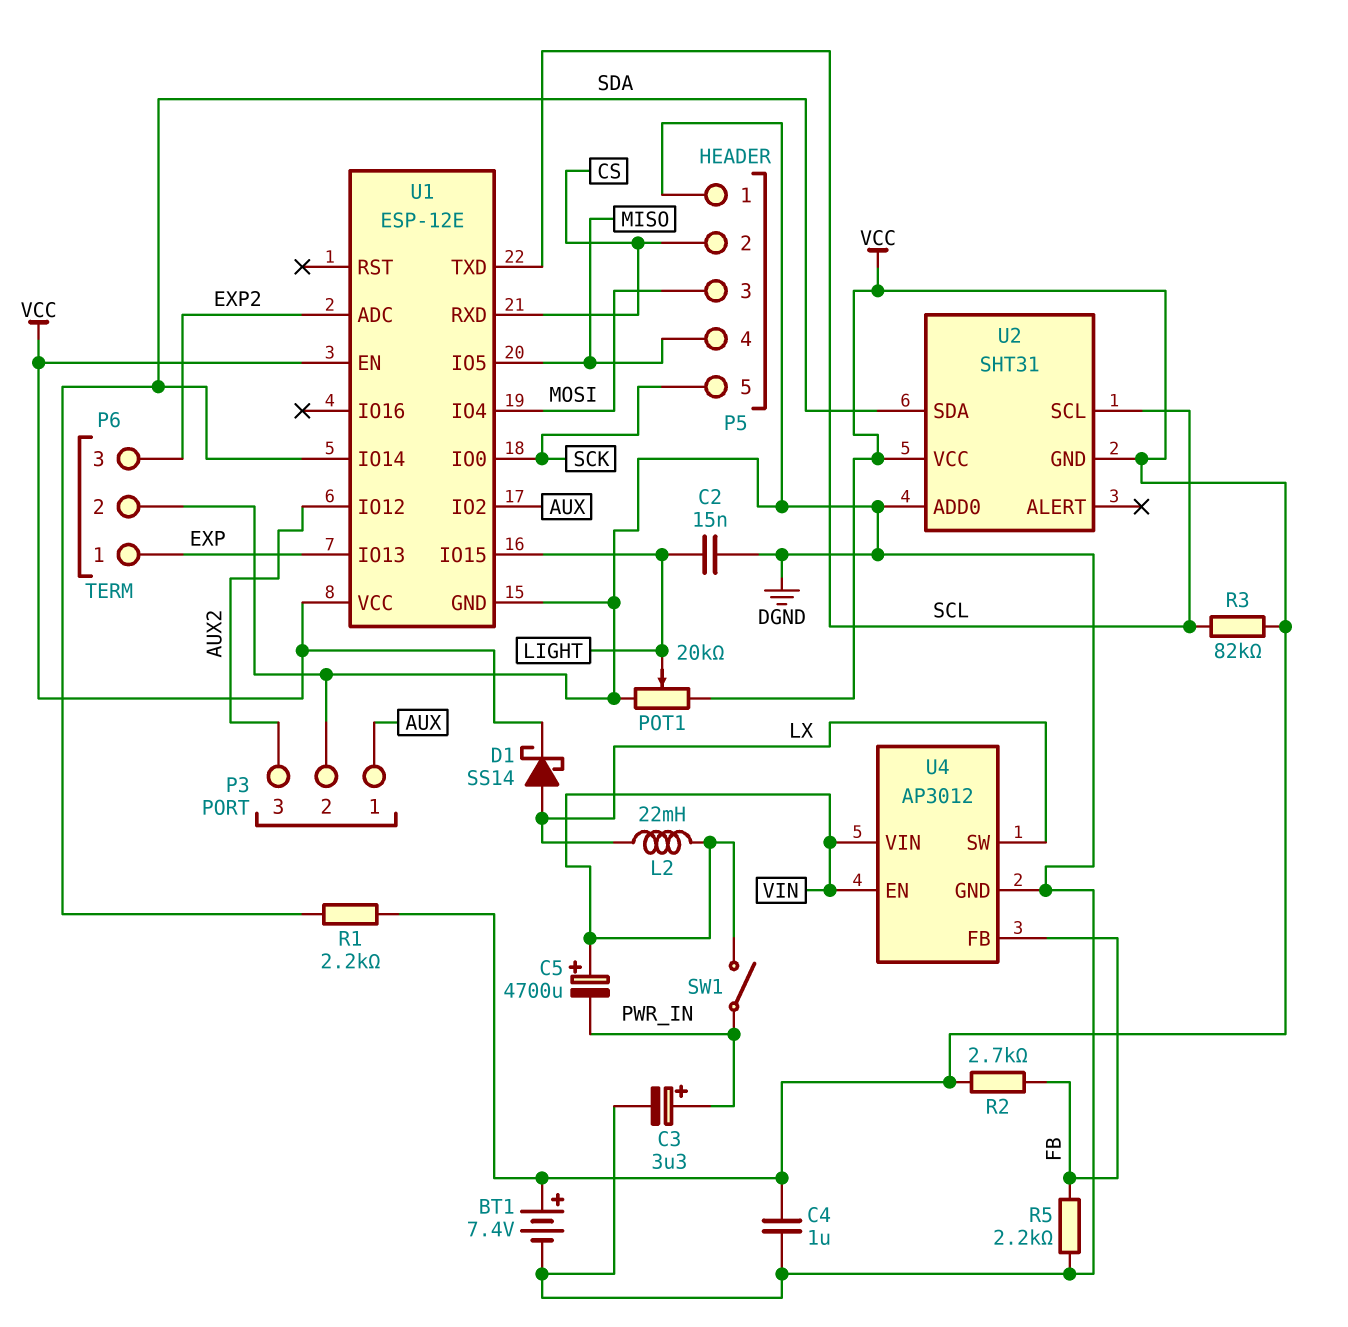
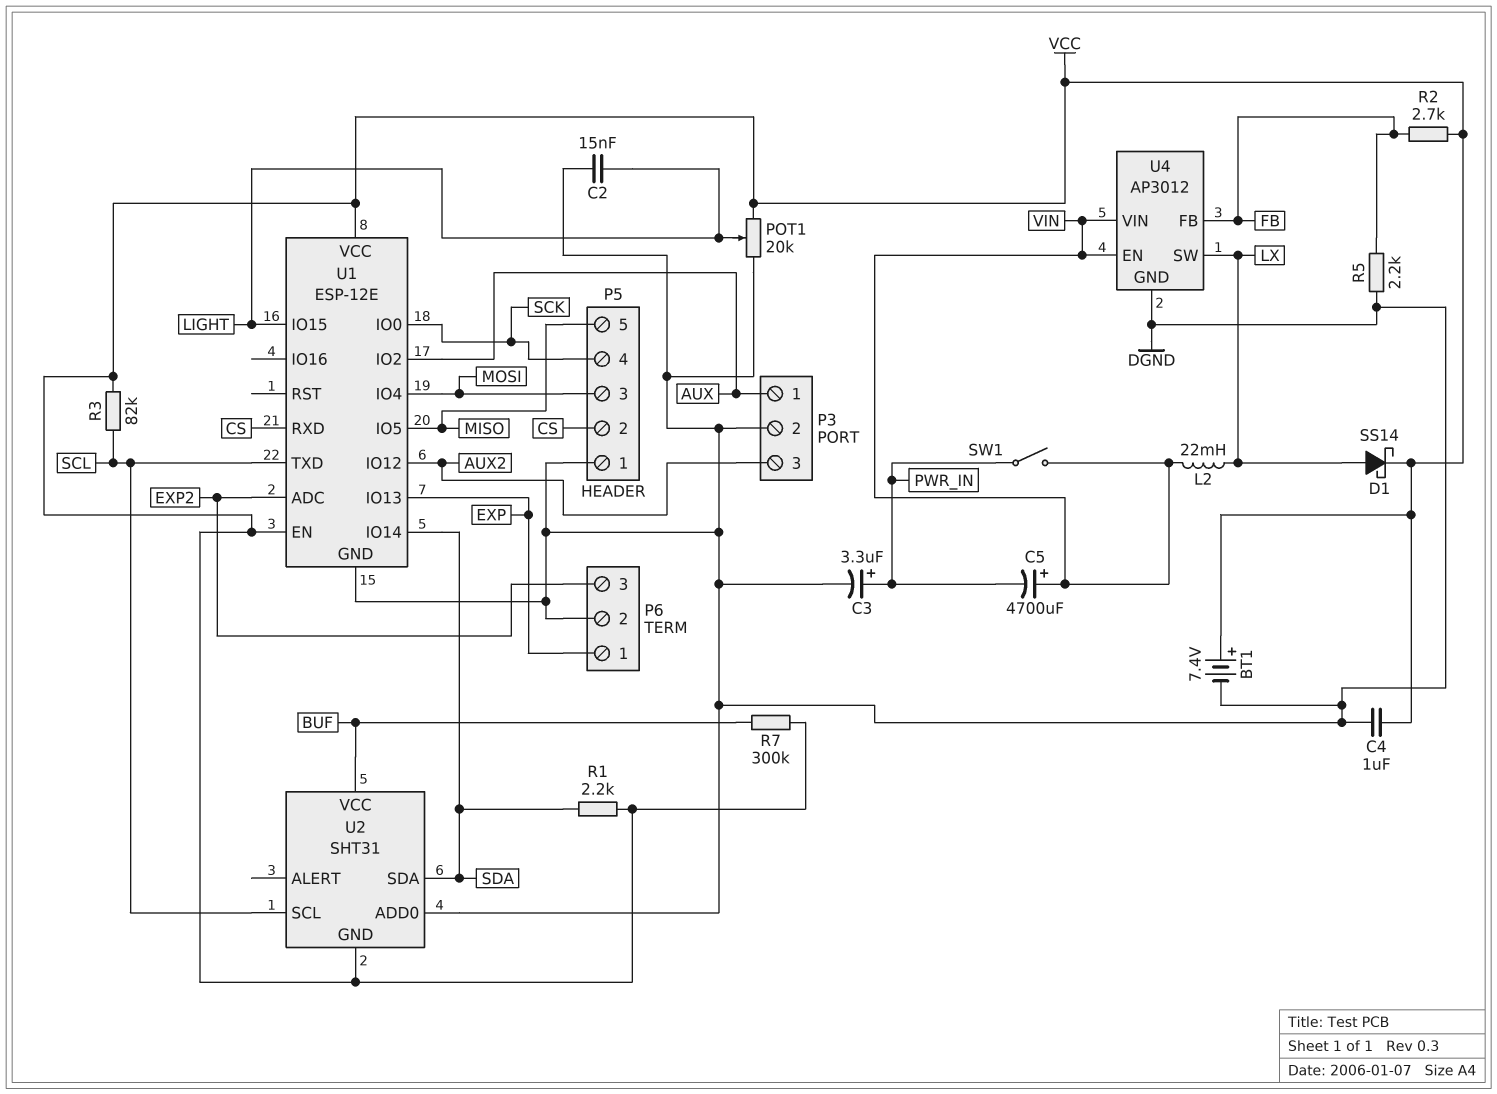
P5 pin 4: MISO -> SCK
P5 pin 5: SCK -> MISO
R7: none -> 300k (BUF, VCC)
U2 pin VCC: VCC -> BUF

